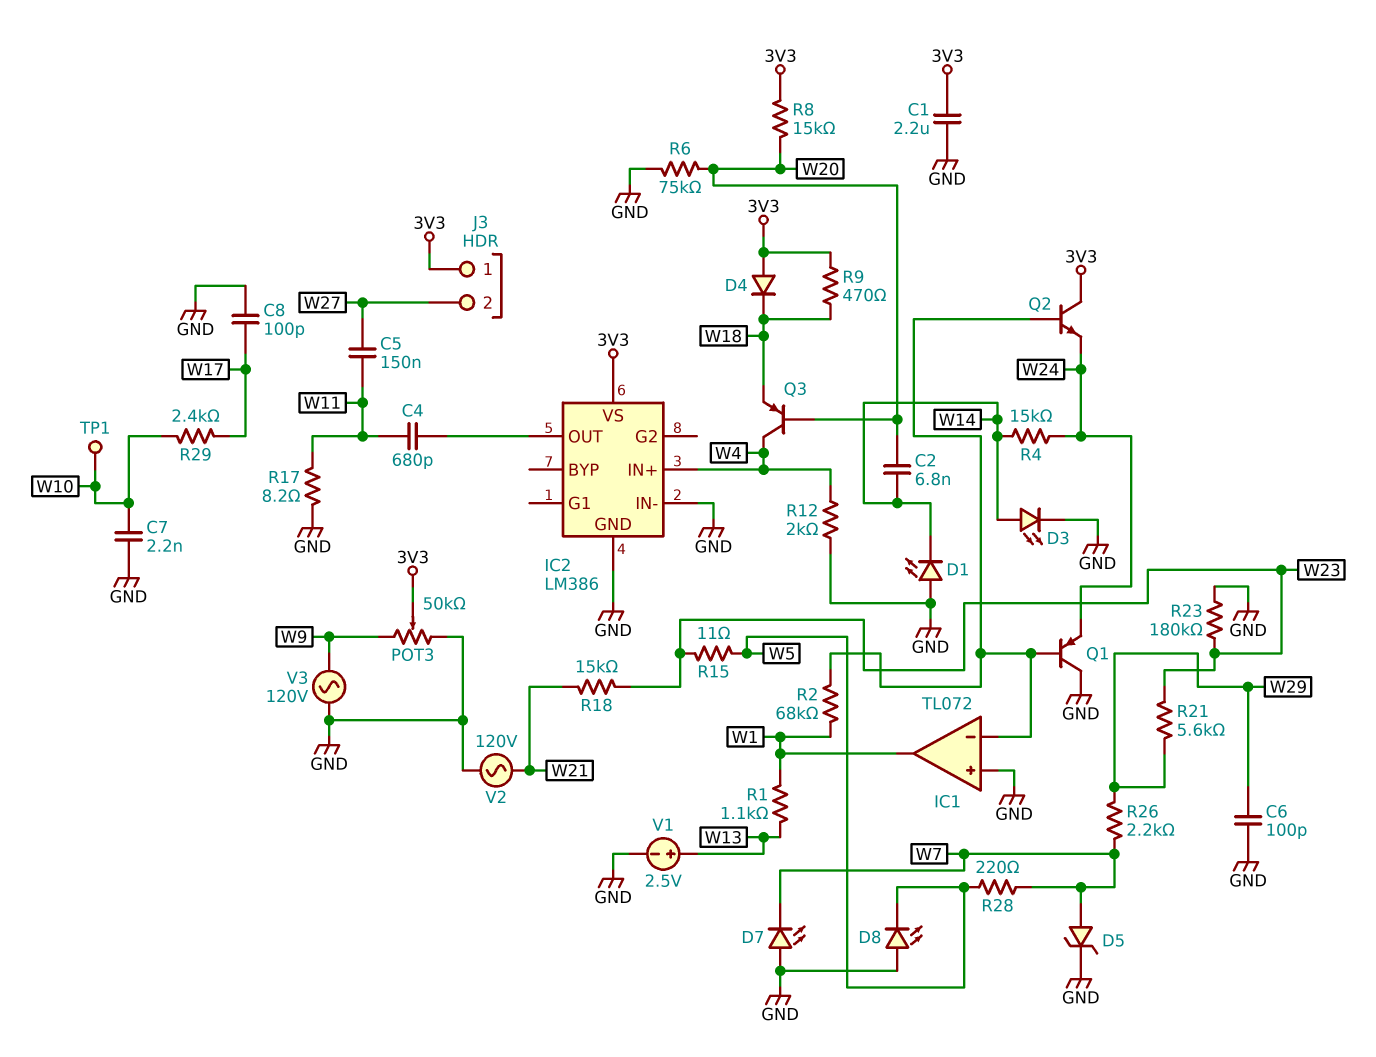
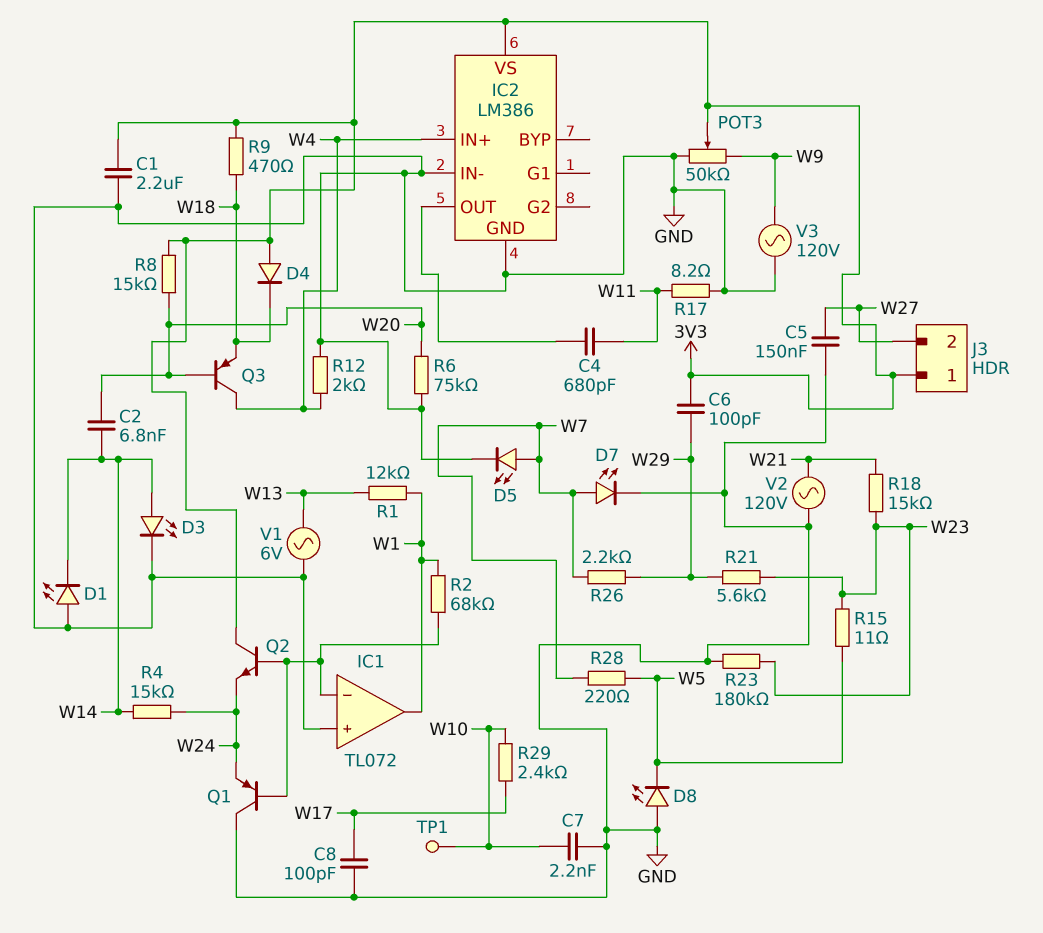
C5: 150nF (W11, W27) -> 150nF (GND, W27)
C6: 100pF (GND, W29) -> 100pF (3V3, W29)
D5: zener (A W7, K GND) -> LED (A W7, K GND)
D7: LED (A GND, K W7) -> LED (A W7, K GND)
R1: 1.1k (W1, W13) -> 12k (W1, W13)
V1: 2.5V (plus W13, minus GND) -> AC 6V (GND, W13)

